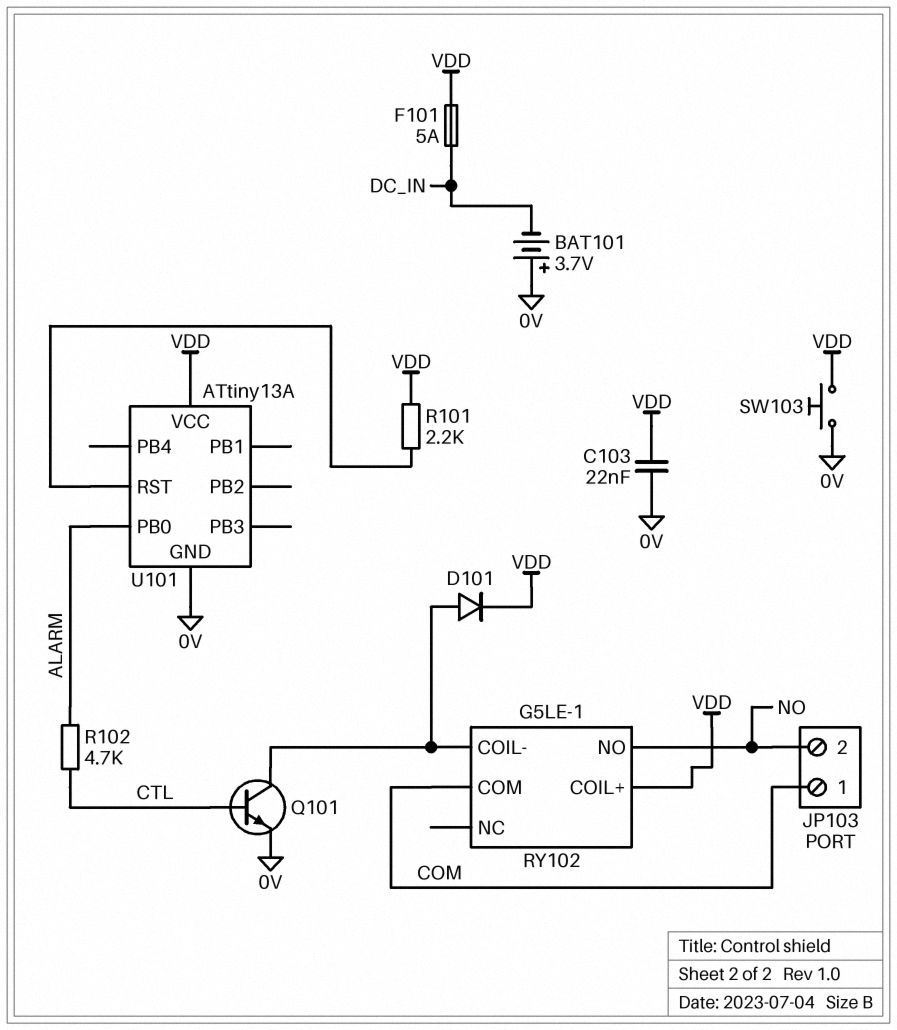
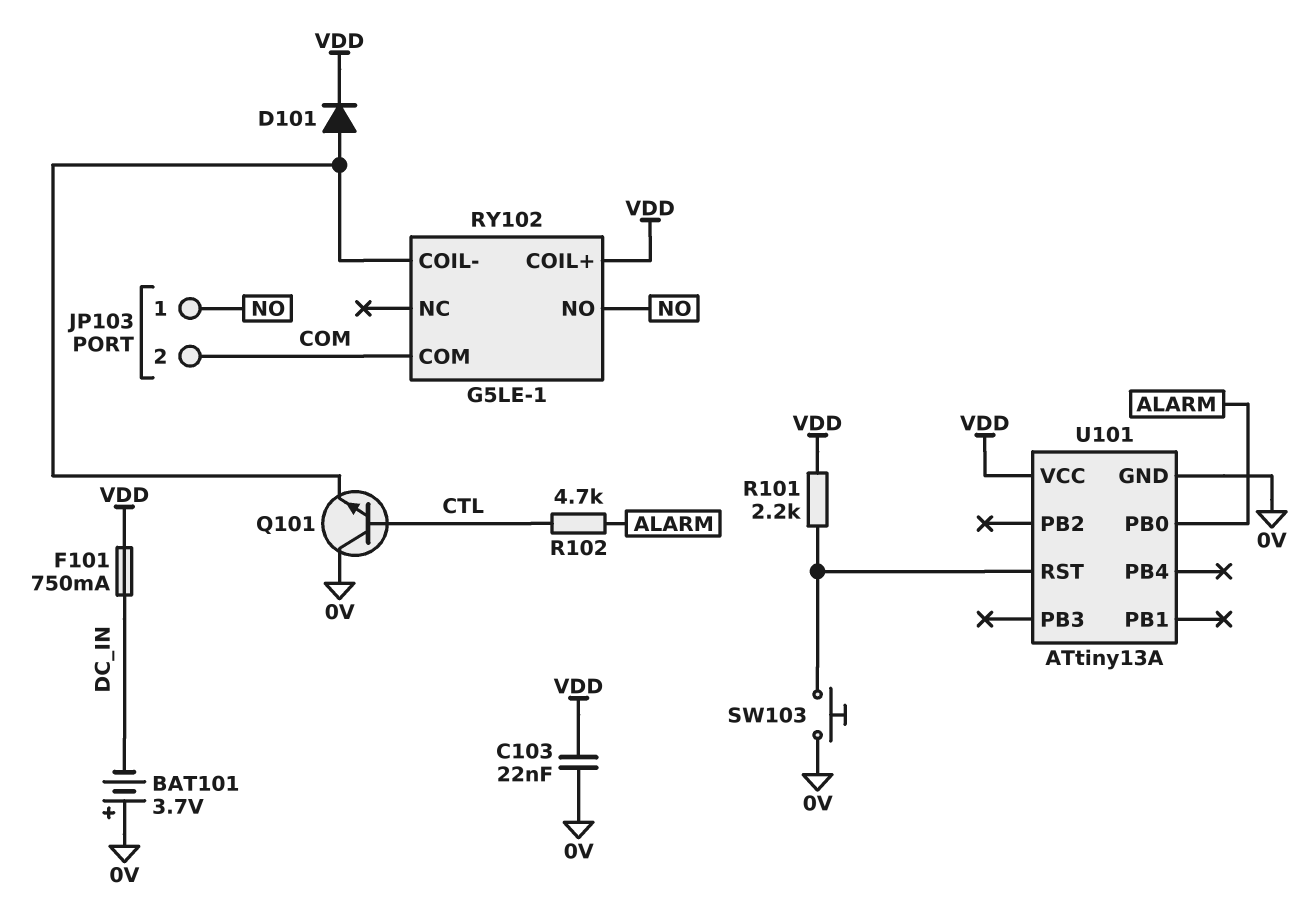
F101: 5A (DC_IN, VDD) -> 750mA (DC_IN, VDD)
JP103 pin 1: COM -> NO
JP103 pin 2: NO -> COM
Q101: NPN (B CTL, C RY102/COIL-, E 0V) -> NPN (B CTL, C 0V, E RY102/COIL-)
SW103: button (0V, VDD) -> button (0V, U101/RST)

